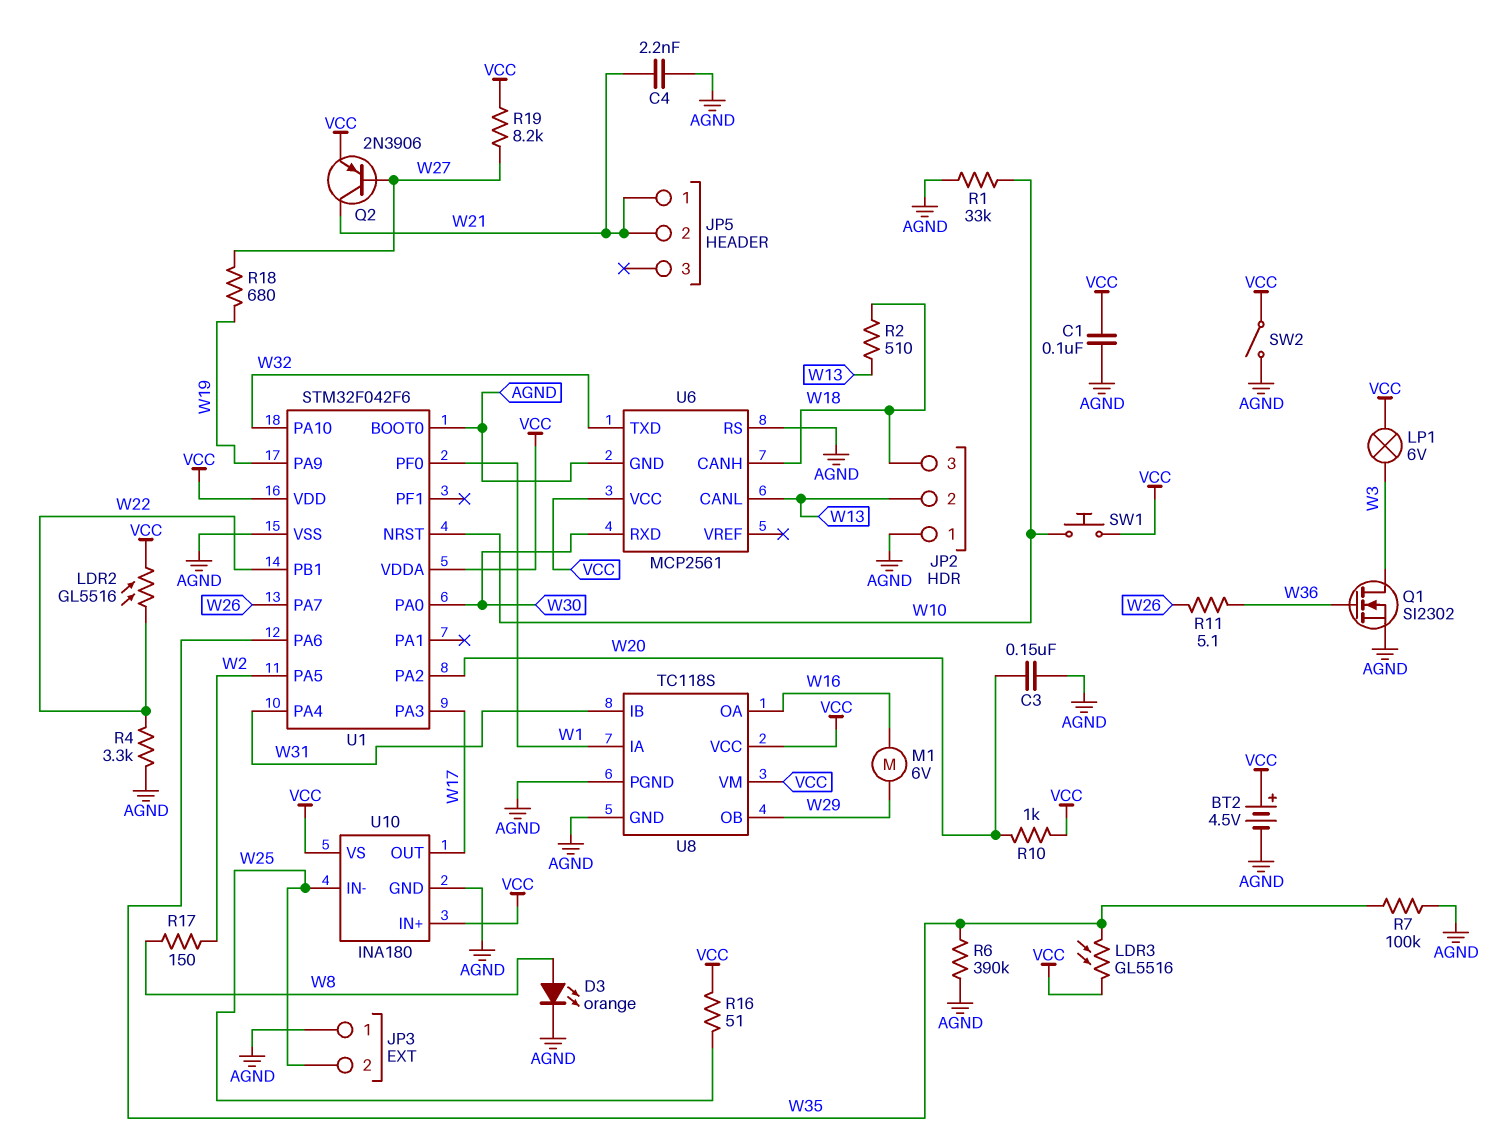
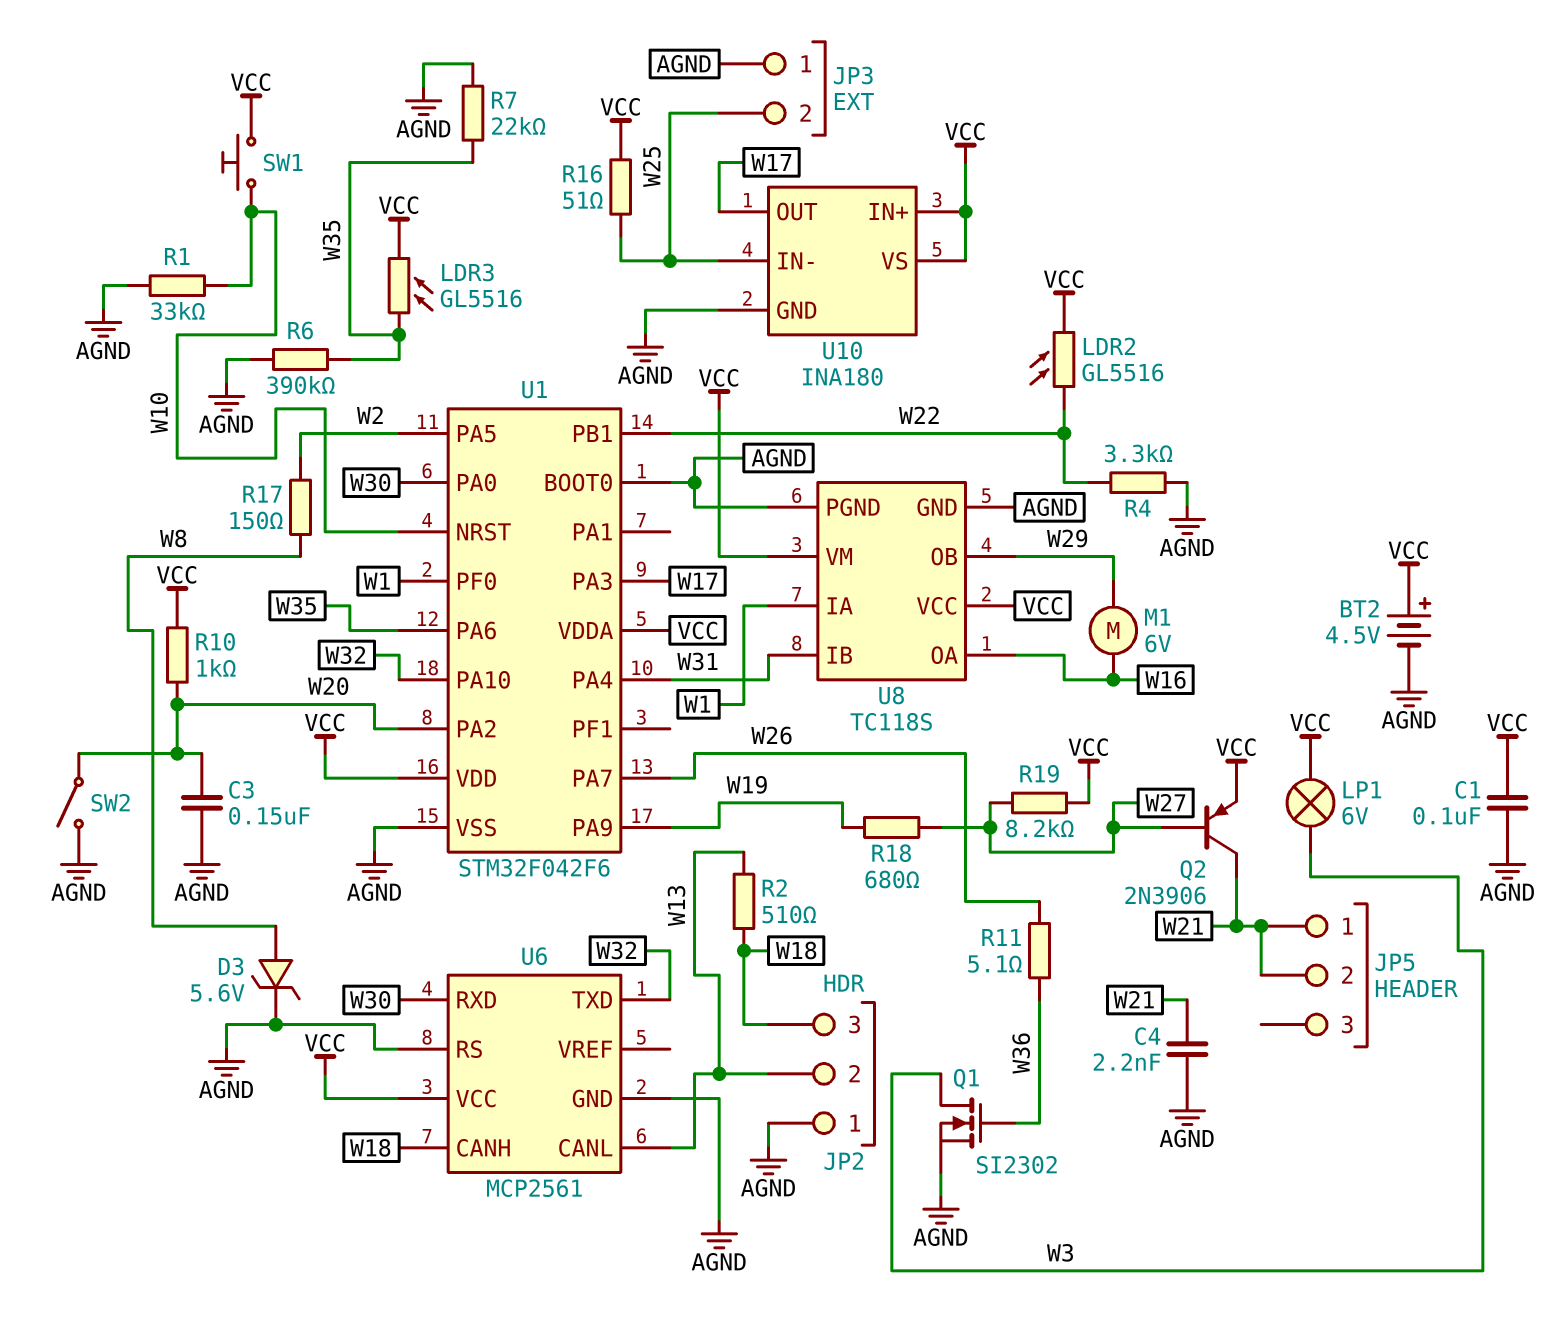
D3: LED orange (A W8, K AGND) -> zener 5.6V (A W8, K AGND)
R7: 100k (AGND, W35) -> 22k (AGND, W35)
SW2: switch (AGND, VCC) -> switch (AGND, W20)

